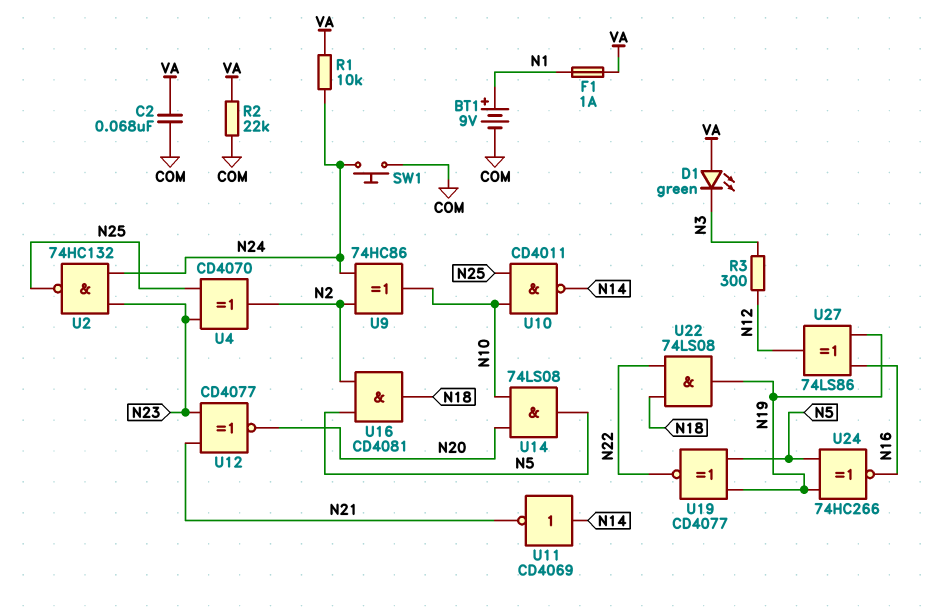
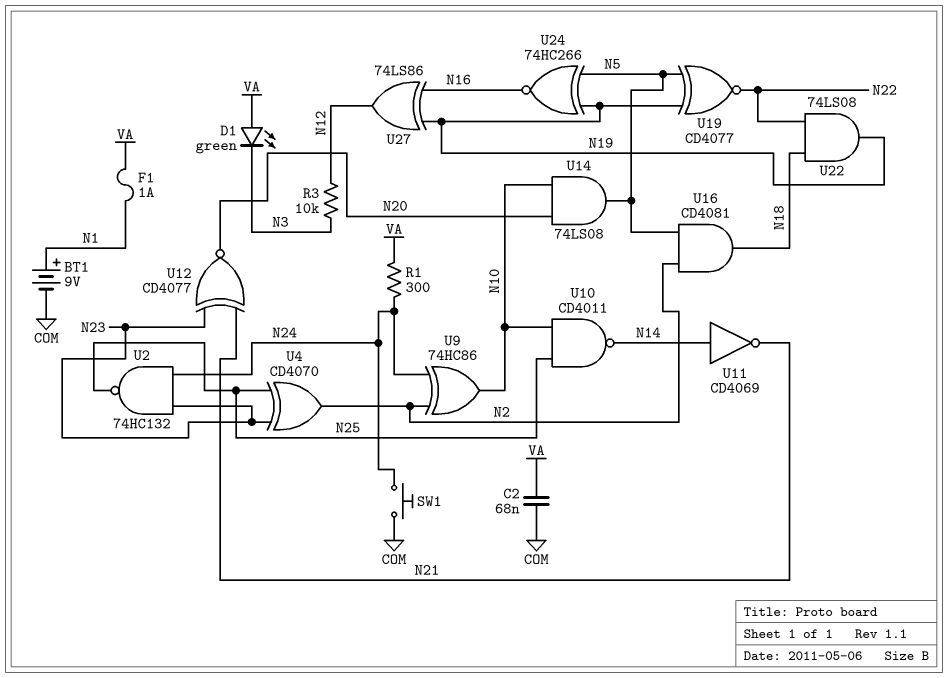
R1: 10k (N24, VA) -> 300 (N24, VA)
R2: 22k (COM, VA) -> none
R3: 300 (N3, N12) -> 10k (N3, N12)

